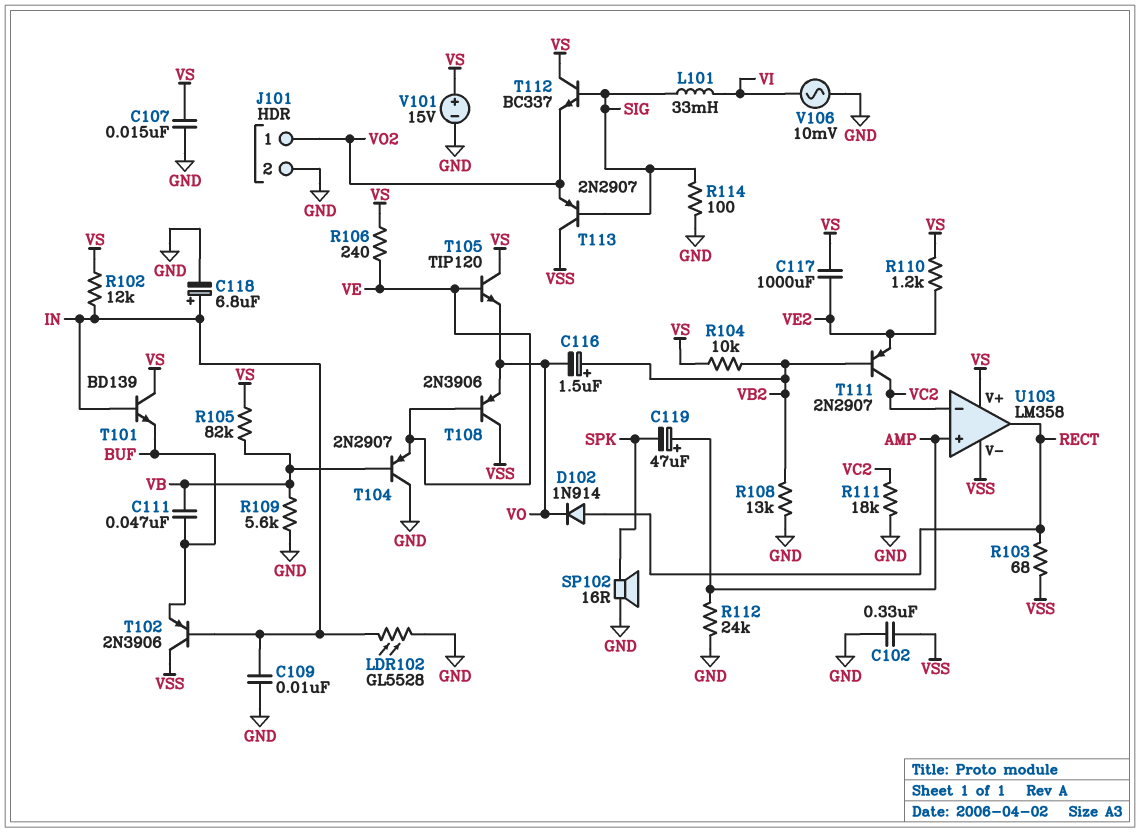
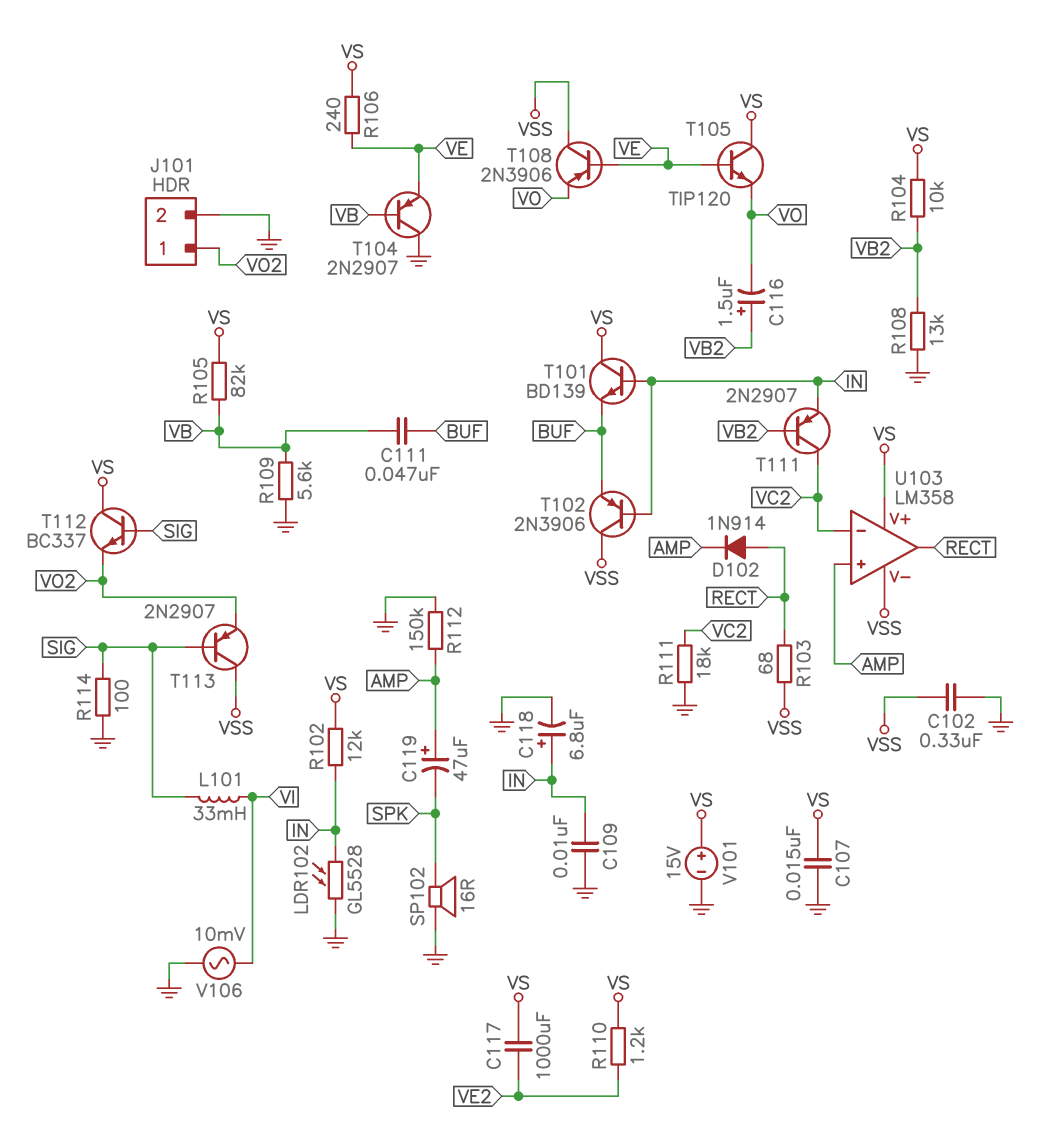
D102: diode 1N914 (A RECT, K VO) -> diode 1N914 (A RECT, K AMP)
R112: 24k (AMP, GND) -> 150k (AMP, GND)
T111: PNP 2N2907 (B VB2, C VC2, E VE2) -> PNP 2N2907 (B VB2, C VC2, E IN)

